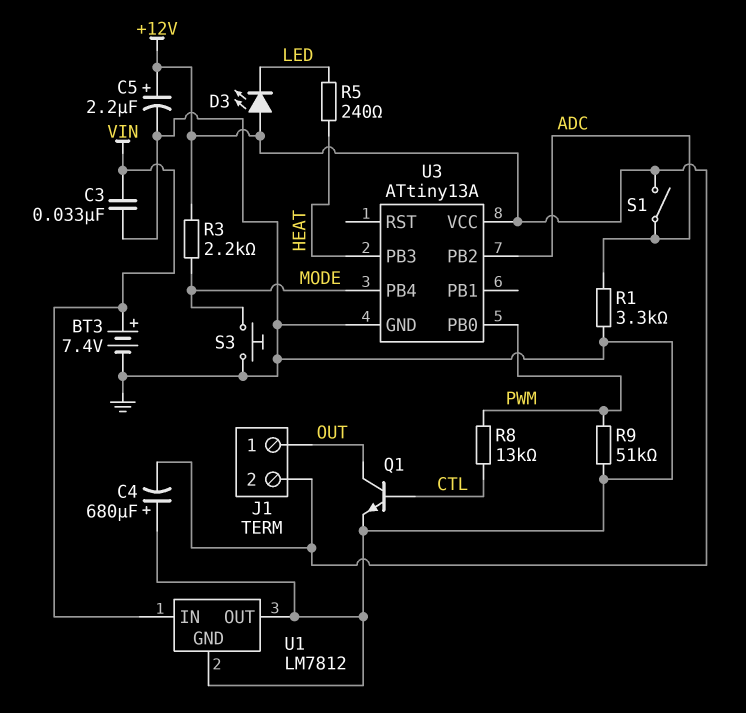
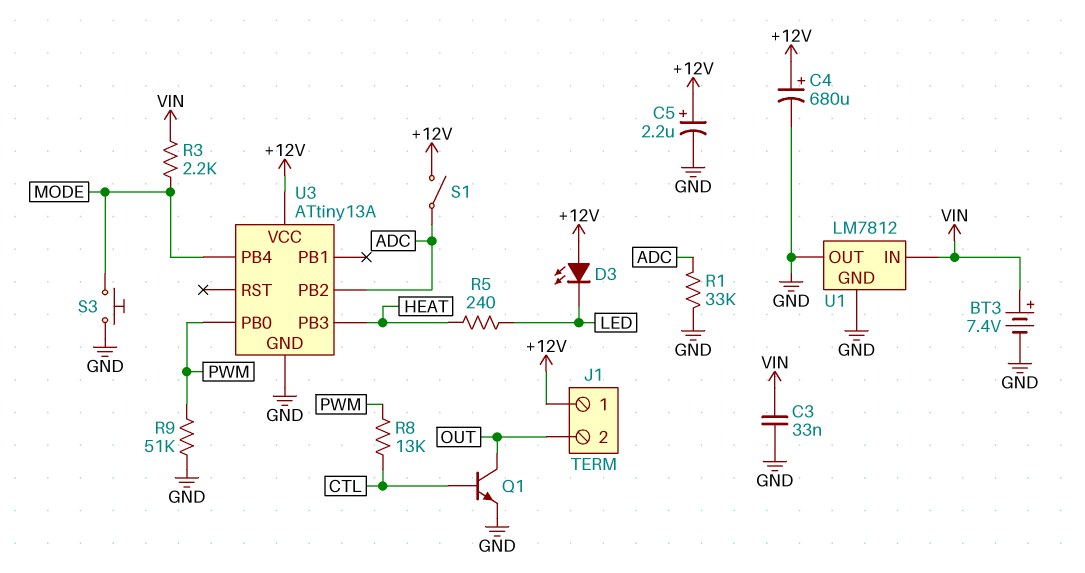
C4: 680uF (plus GND, minus +12V) -> 680uF (plus +12V, minus GND)
J1 pin 1: OUT -> +12V
J1 pin 2: +12V -> OUT
R1: 3.3k (ADC, GND) -> 33k (ADC, GND)
R3: 2.2k (+12V, MODE) -> 2.2k (MODE, VIN)

